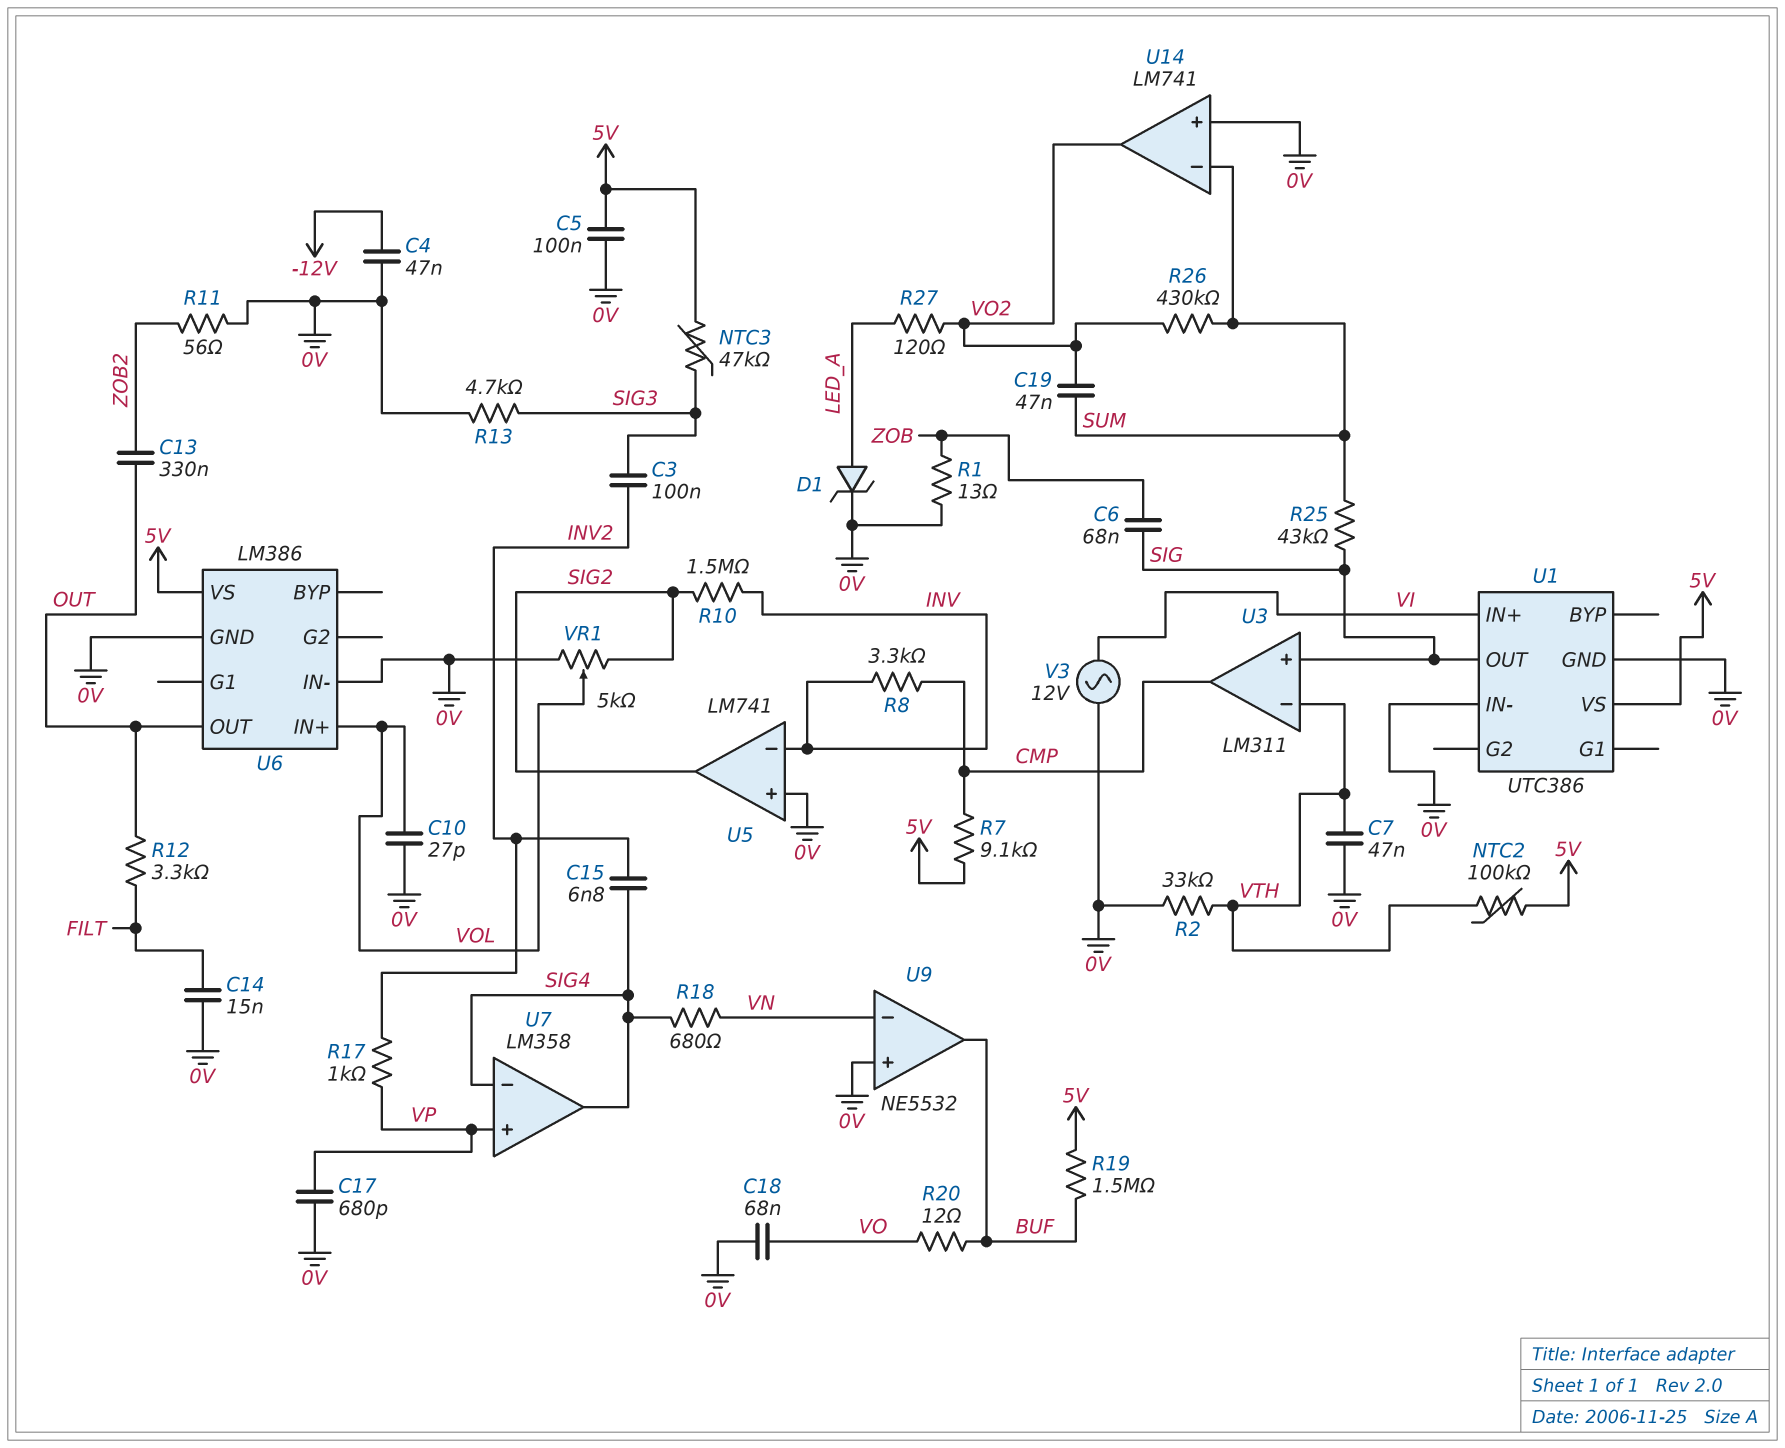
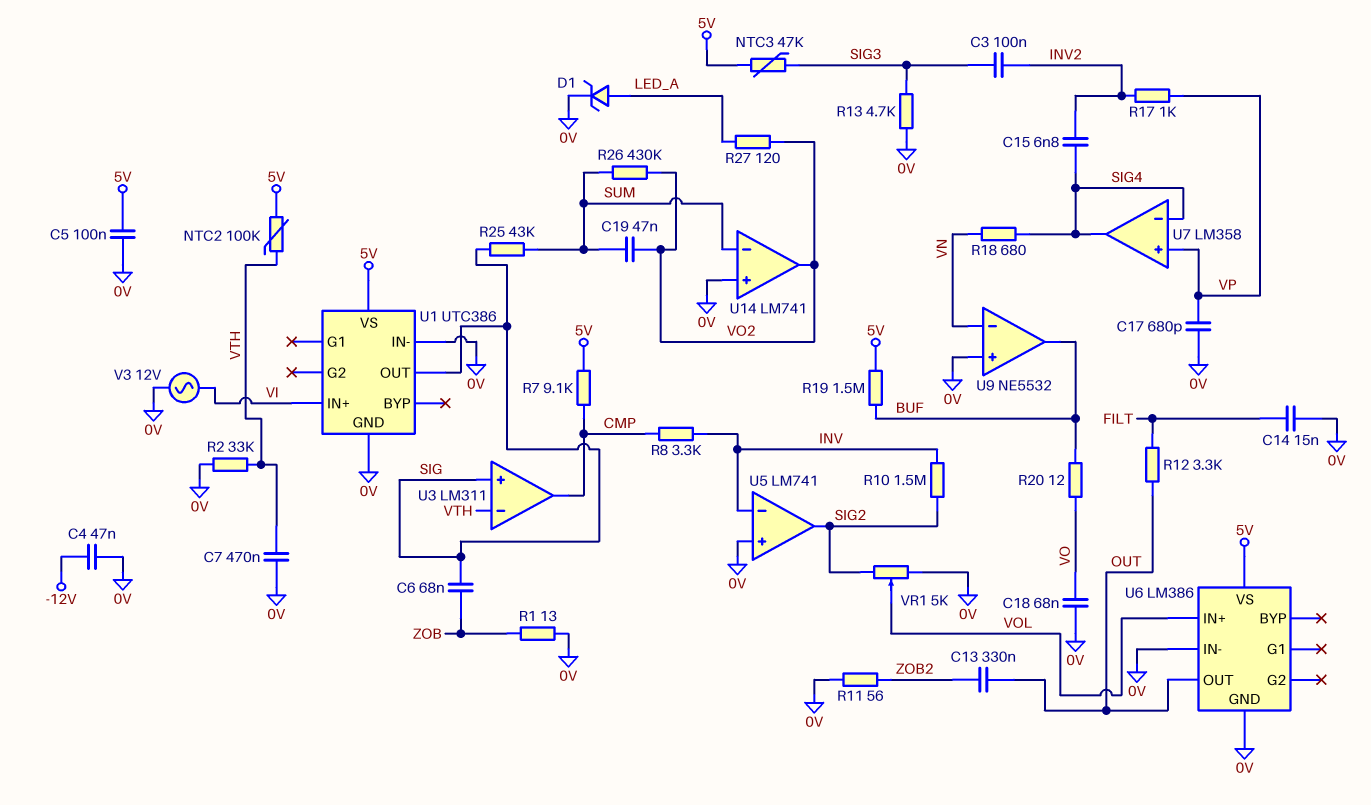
C7: 47nF (0V, VTH) -> 470nF (0V, VTH)
C10: 27pF (0V, VOL) -> none

